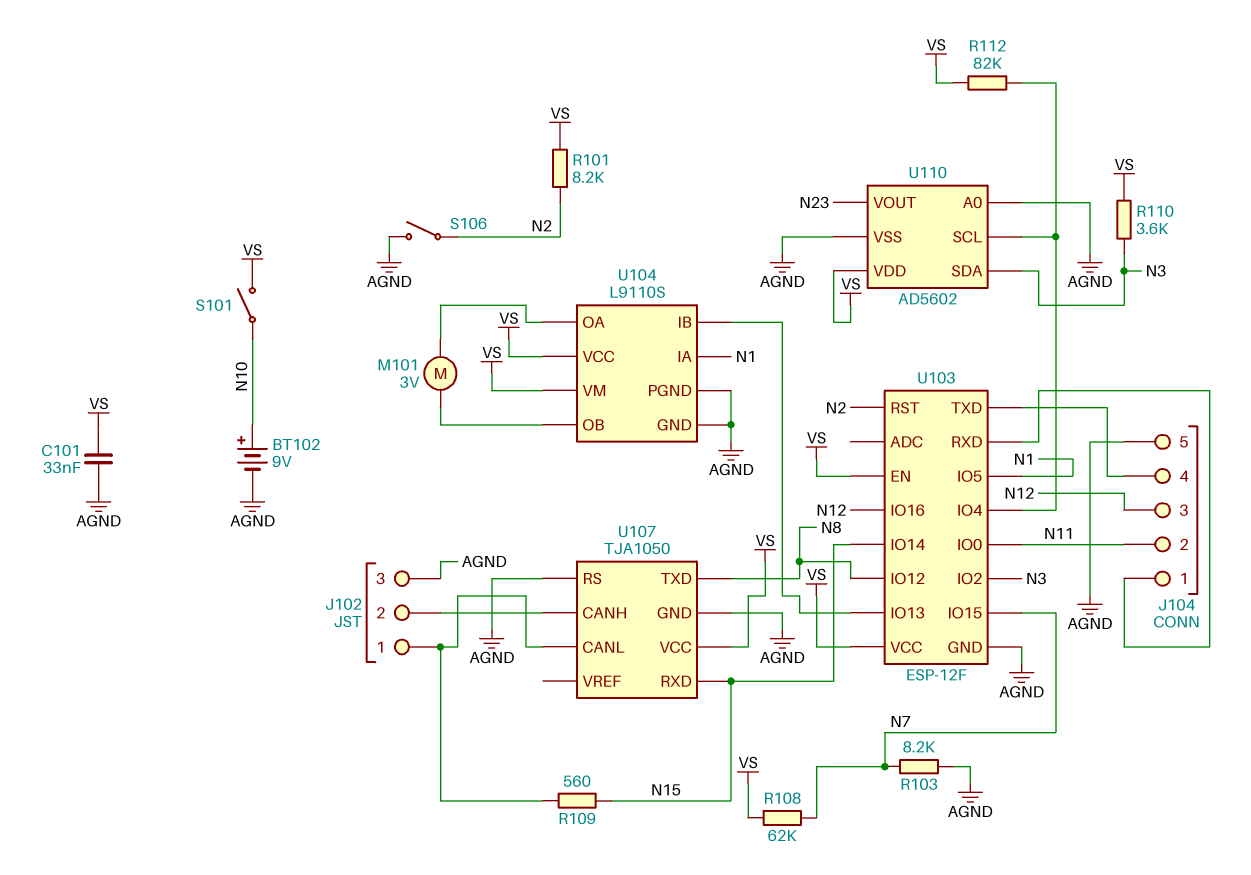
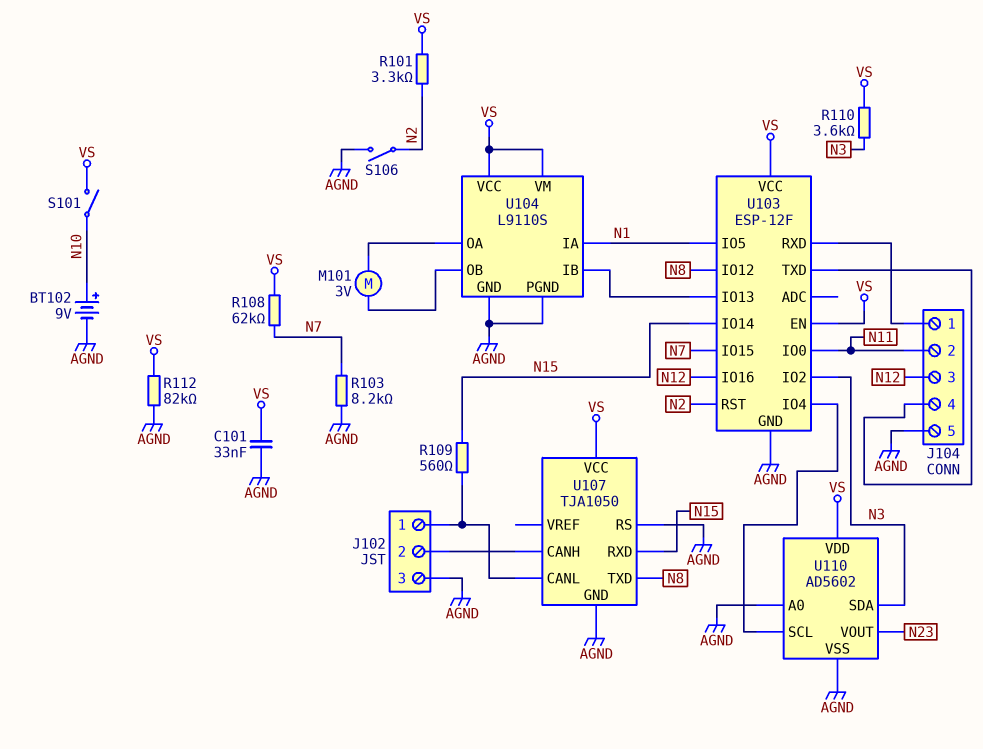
R101: 8.2k (N2, VS) -> 3.3k (N2, VS)
R112: 82k (U103/IO4, VS) -> 82k (AGND, VS)

